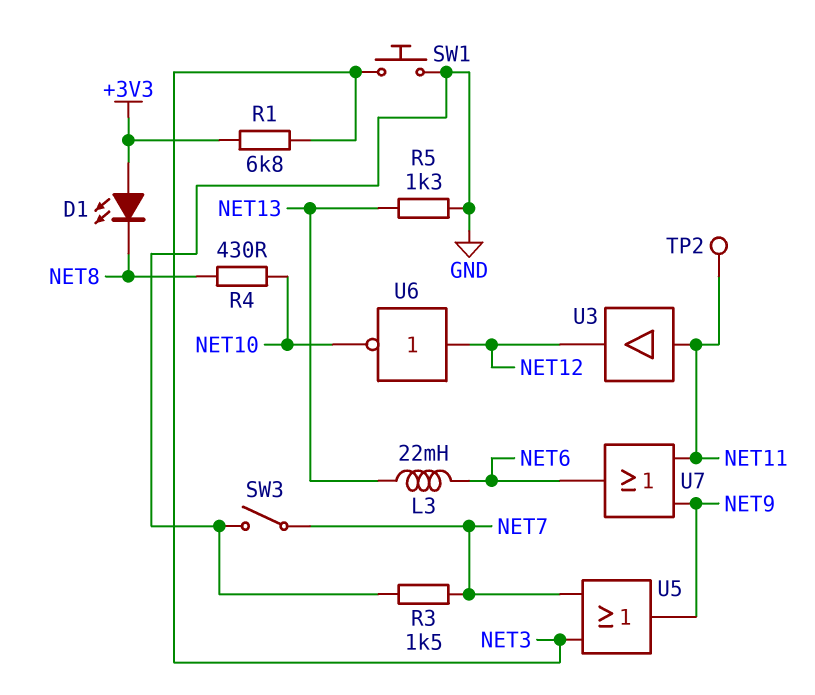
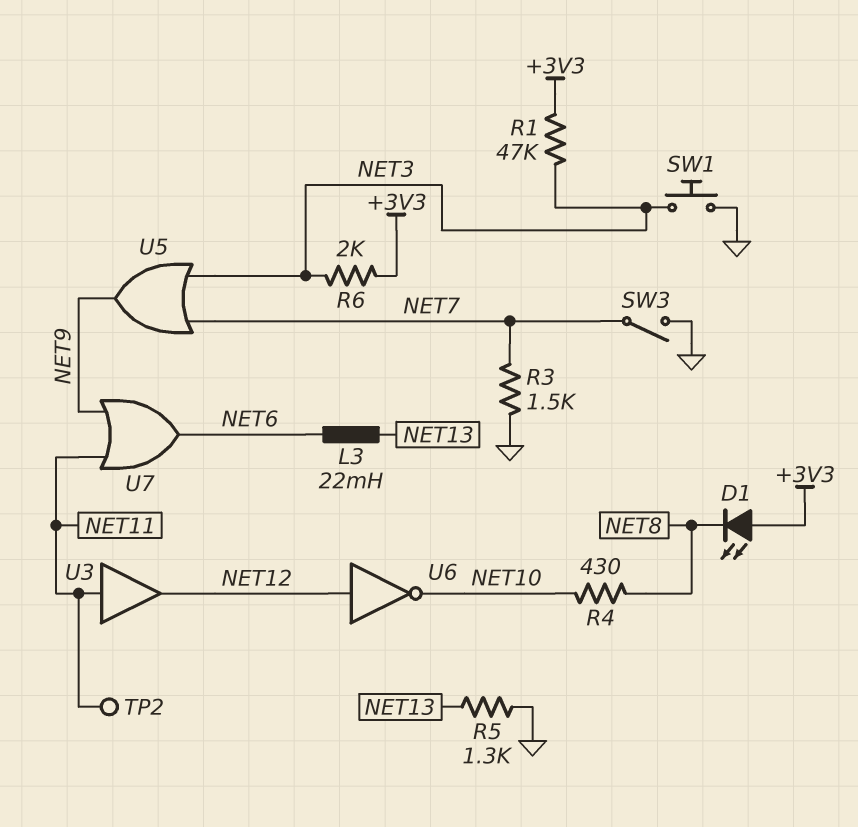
R1: 6.8k (+3V3, NET3) -> 47k (+3V3, NET3)
R6: none -> 2k (+3V3, NET3)

